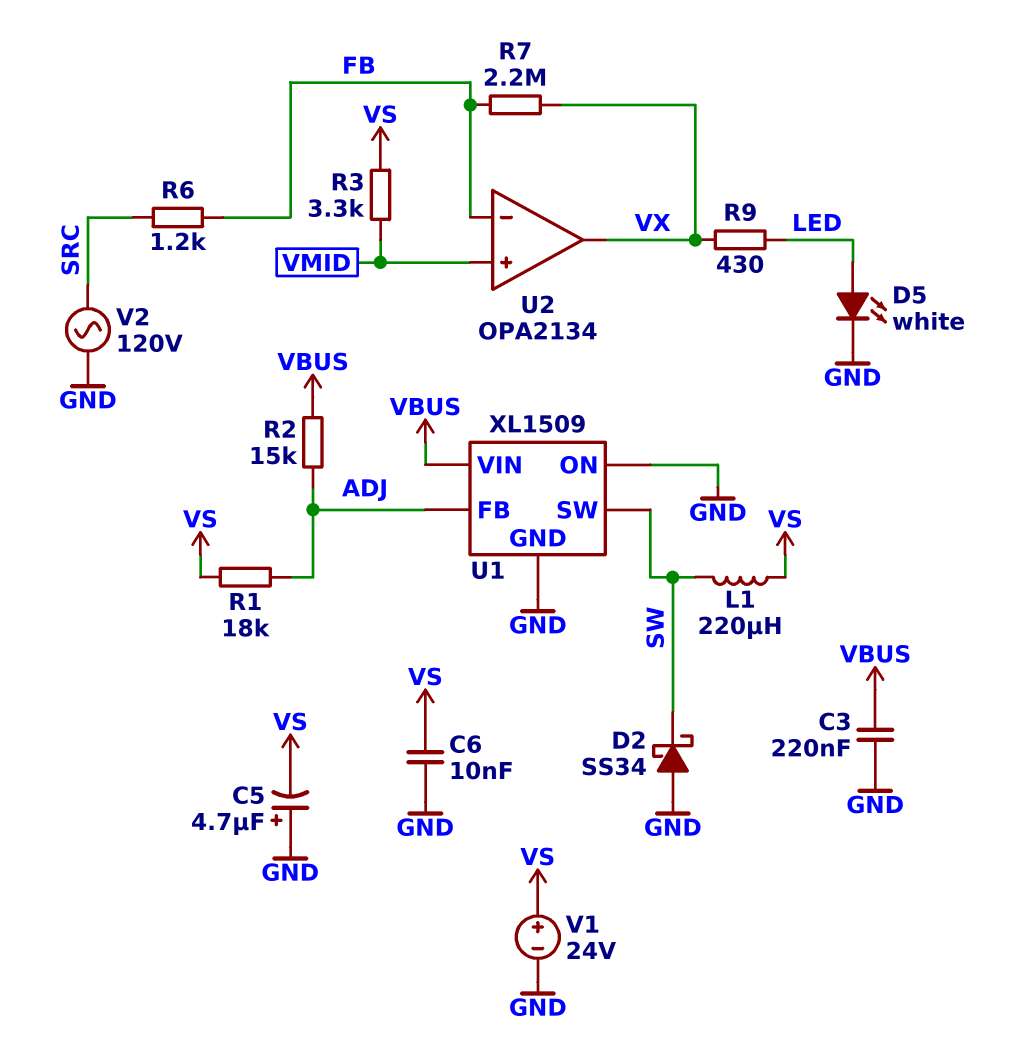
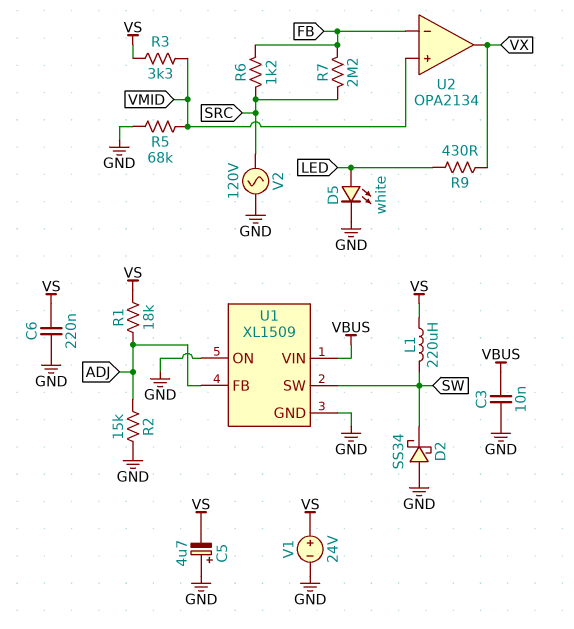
C3: 220nF (GND, VBUS) -> 10nF (GND, VBUS)
C6: 10nF (GND, VS) -> 220nF (GND, VS)
R2: 15k (ADJ, VBUS) -> 15k (ADJ, GND)
R5: none -> 68k (GND, VMID)
R7: 2.2M (FB, VX) -> 2.2M (FB, SRC)

